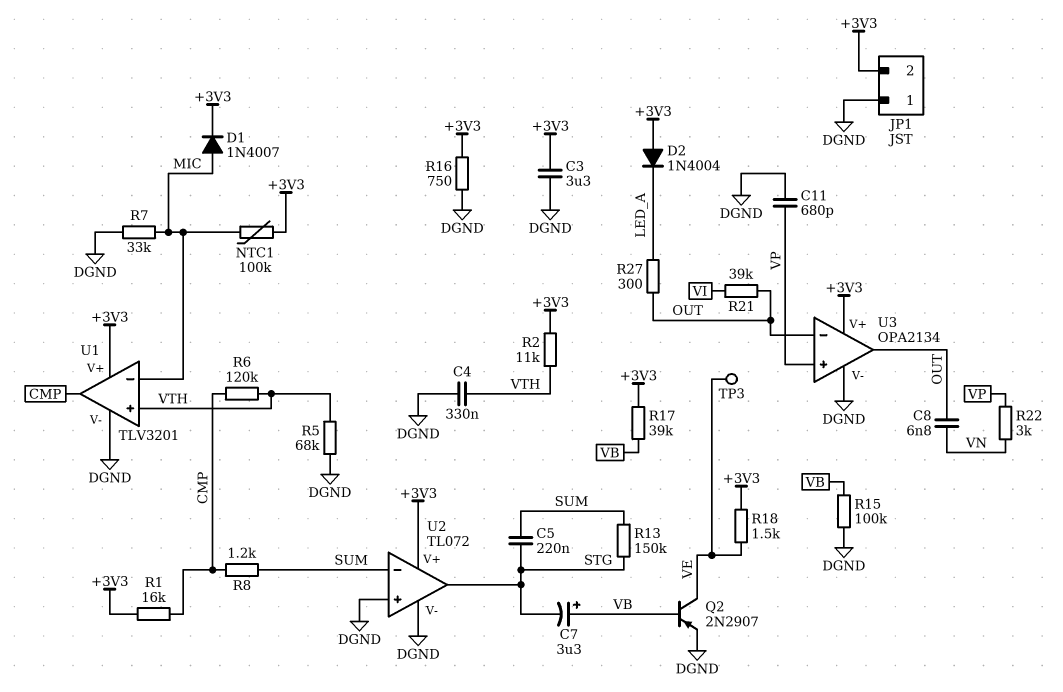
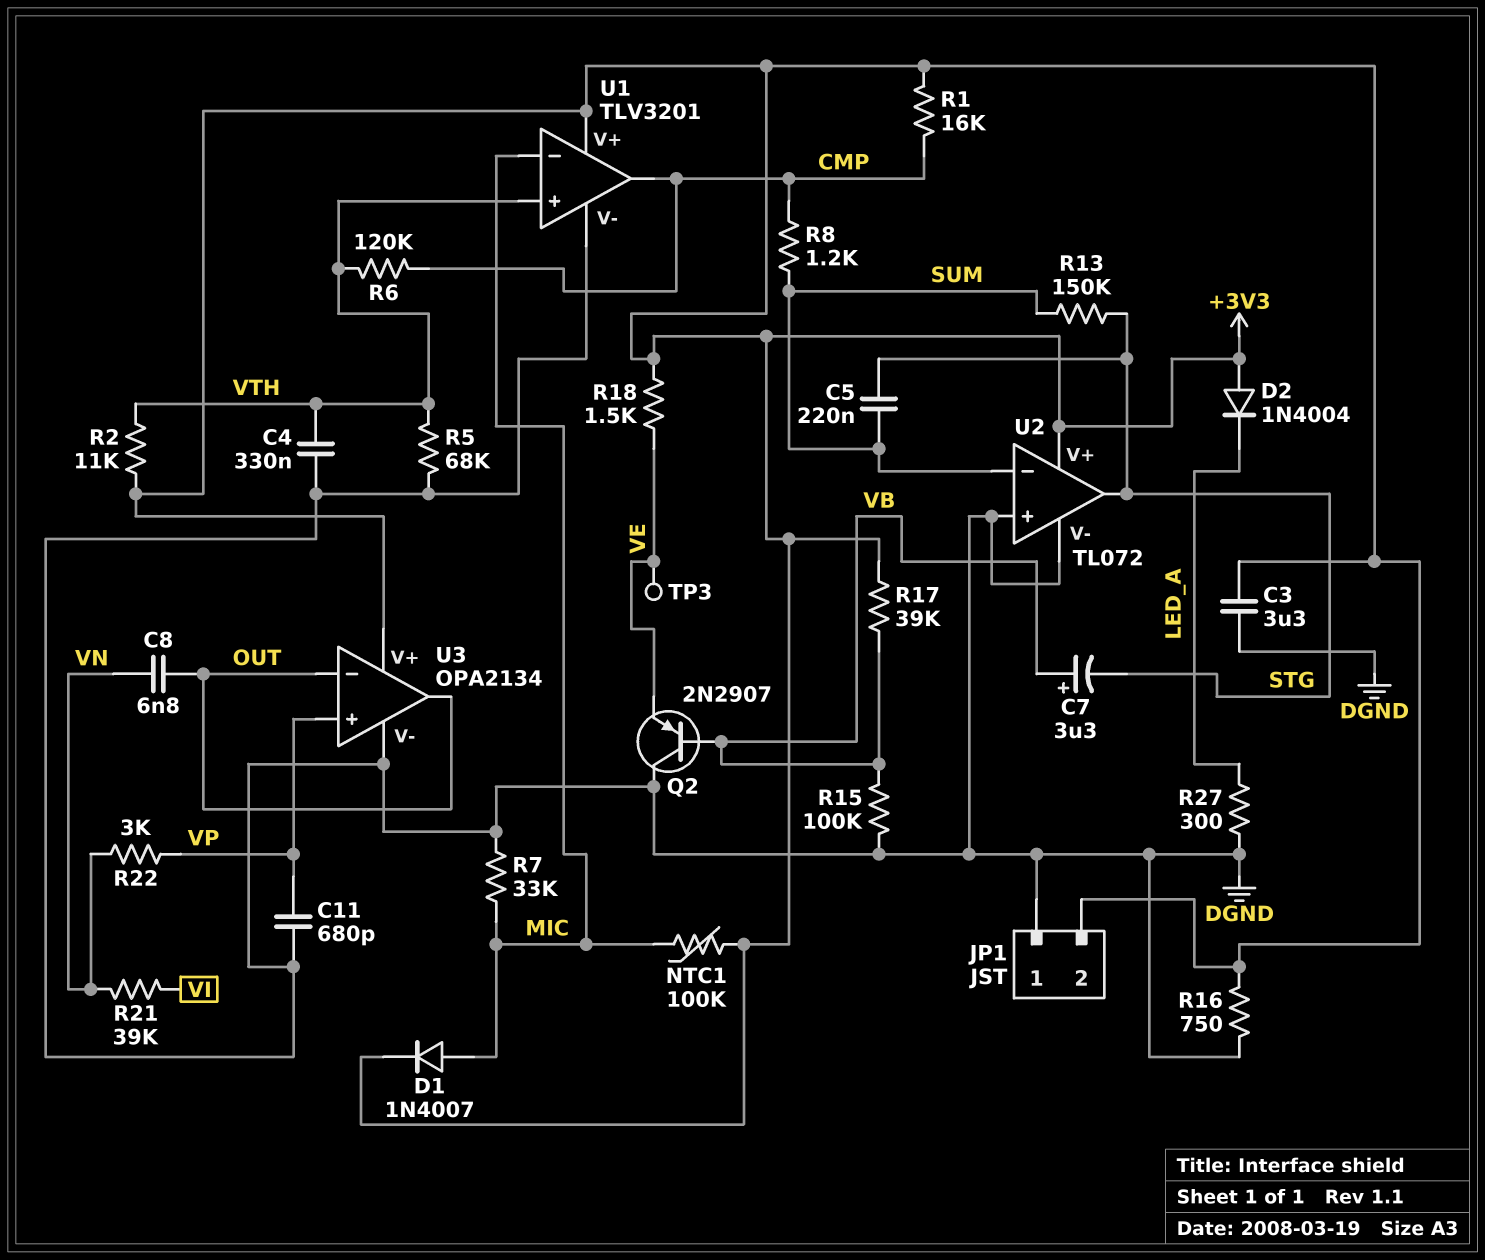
Q2: PNP 2N2907 (B VB, C VE, E DGND) -> PNP 2N2907 (B VB, C DGND, E VE)
R21: 39k (OUT, VI) -> 39k (VI, VN)
R27: 300 (LED_A, OUT) -> 300 (DGND, LED_A)

